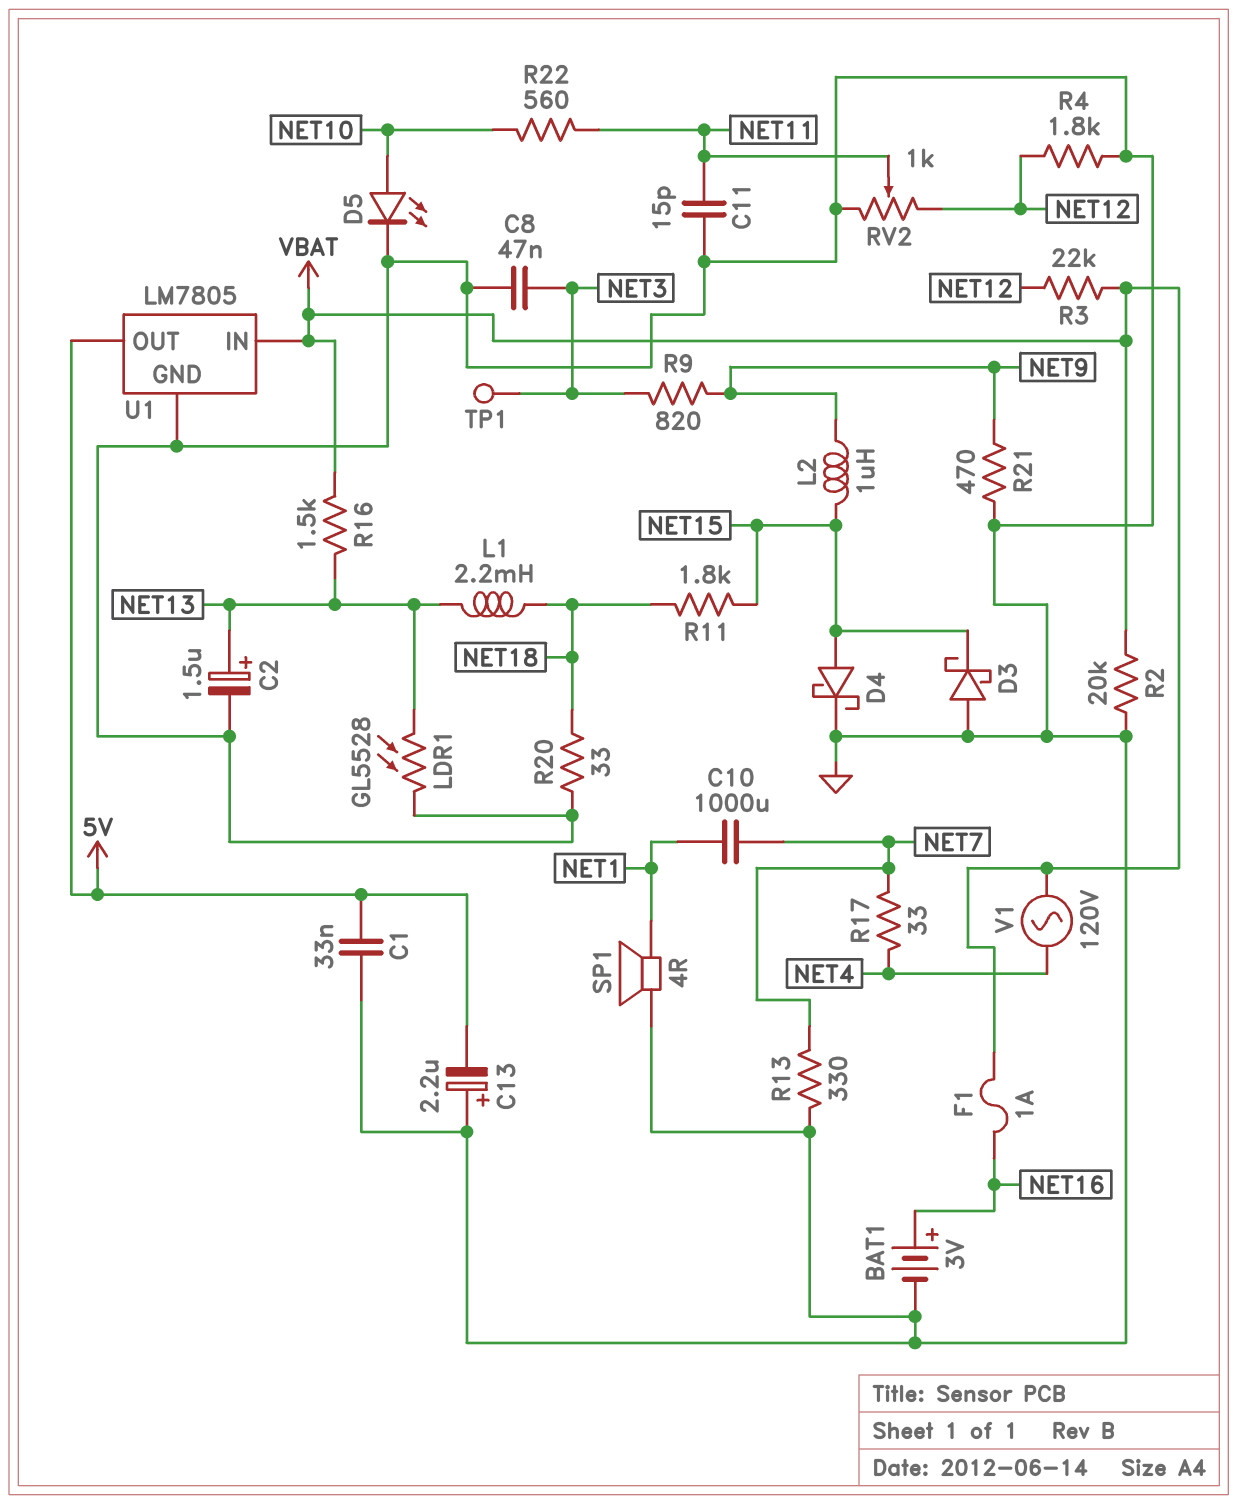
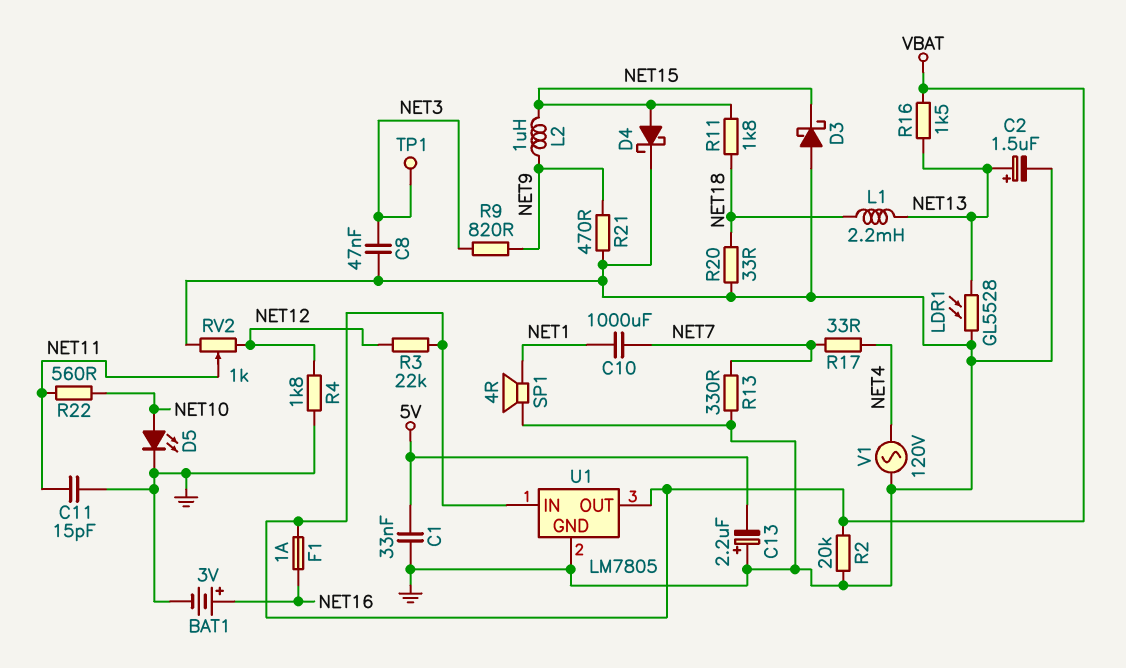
U1 pin OUT: 5V -> VBAT
V1: AC 120V (NET4, VBAT) -> AC 120V (GND, NET4)

